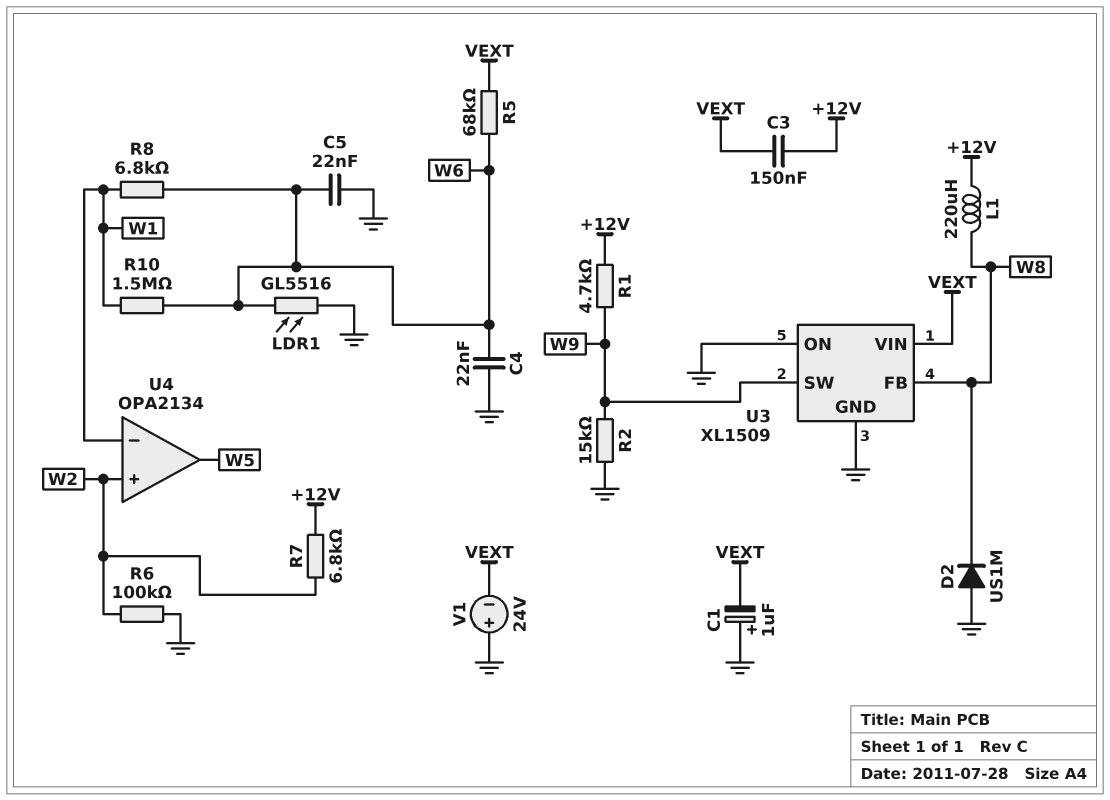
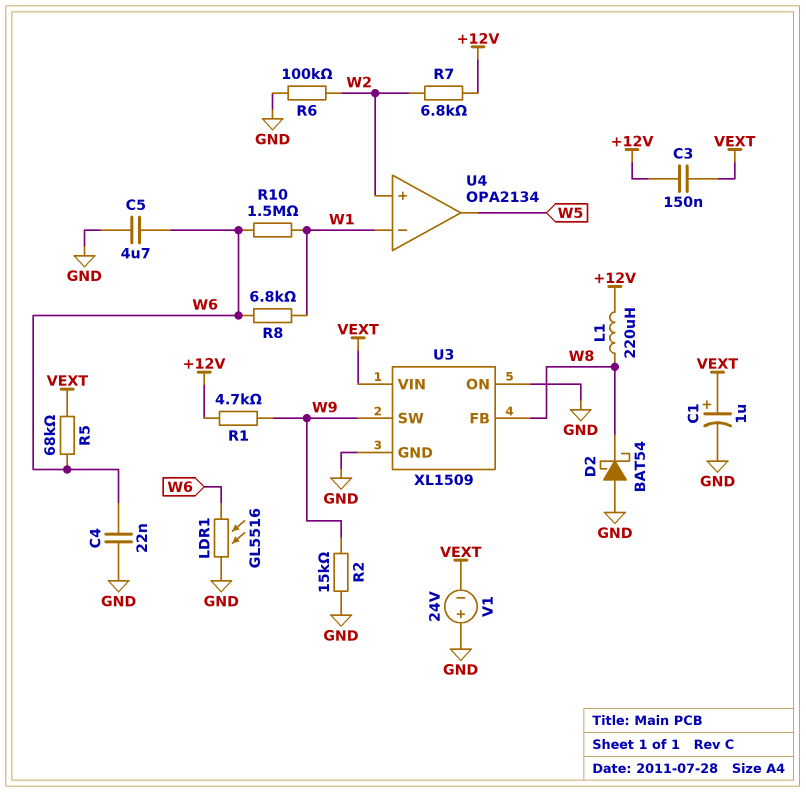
C1: 1uF (plus GND, minus VEXT) -> 1uF (plus VEXT, minus GND)
C5: 22nF (GND, W6) -> 4.7uF (GND, W6)
D2: diode US1M (A GND, K W8) -> schottky BAT54 (A GND, K W8)

